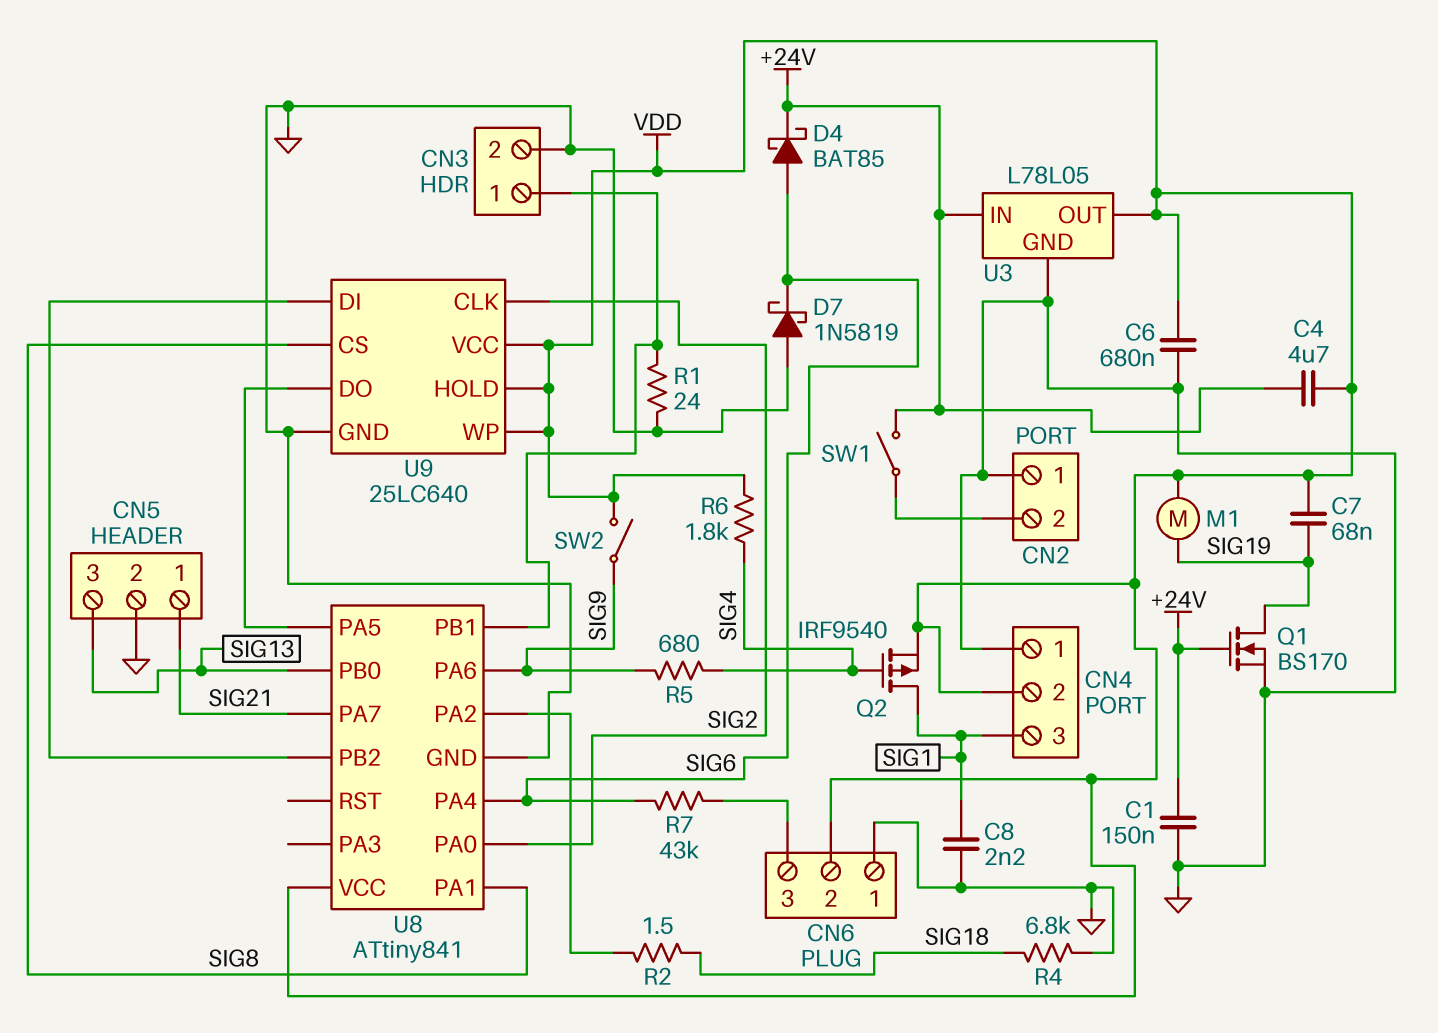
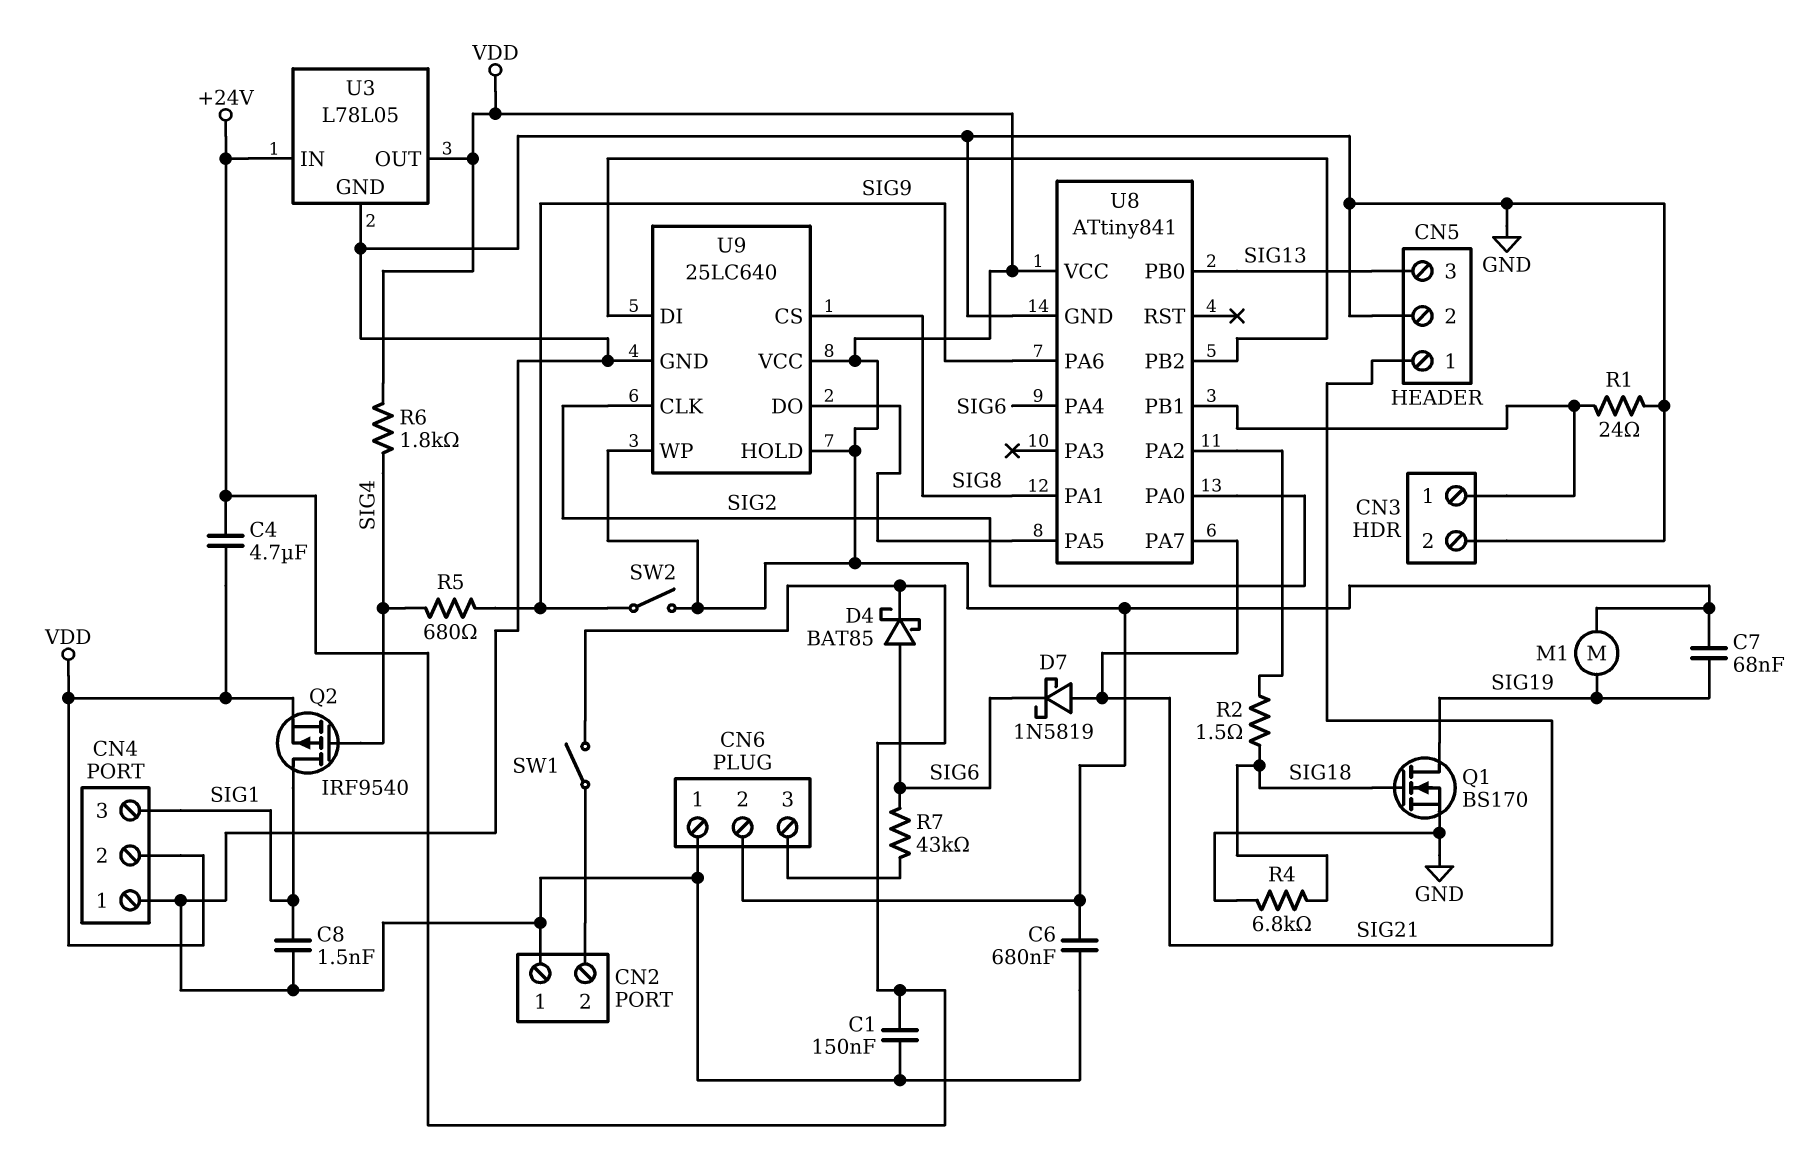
C8: 2.2nF (GND, SIG1) -> 1.5nF (GND, SIG1)
D7: schottky 1N5819 (A GND, K SIG6) -> schottky 1N5819 (A SIG21, K SIG6)
Q1: NMOS BS170 (G +24V, D SIG19, S GND) -> NMOS BS170 (G SIG18, D SIG19, S GND)

